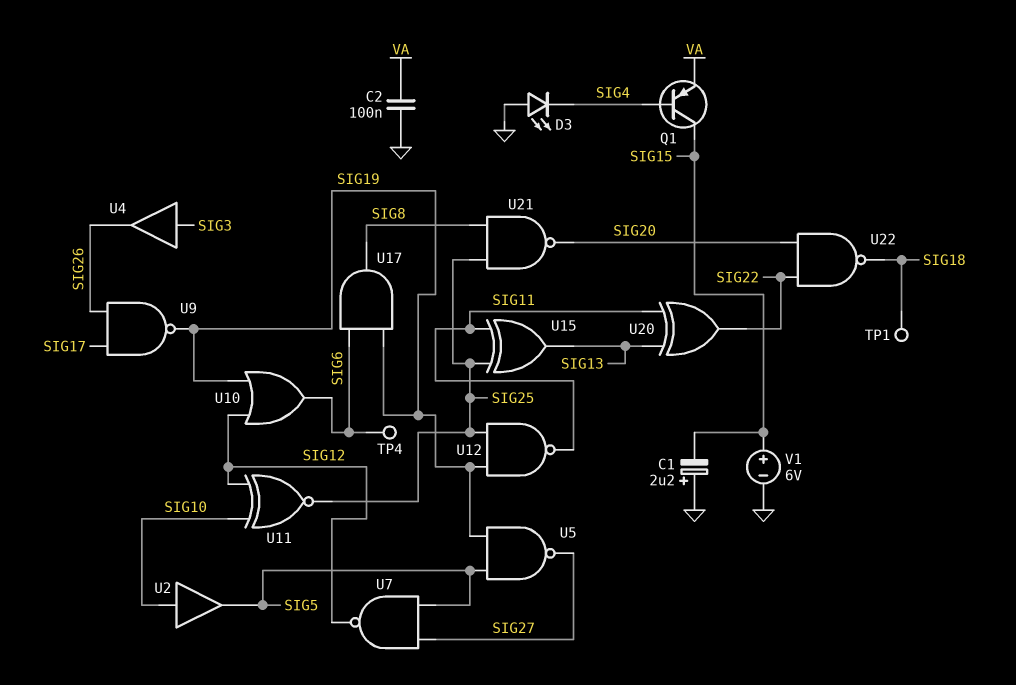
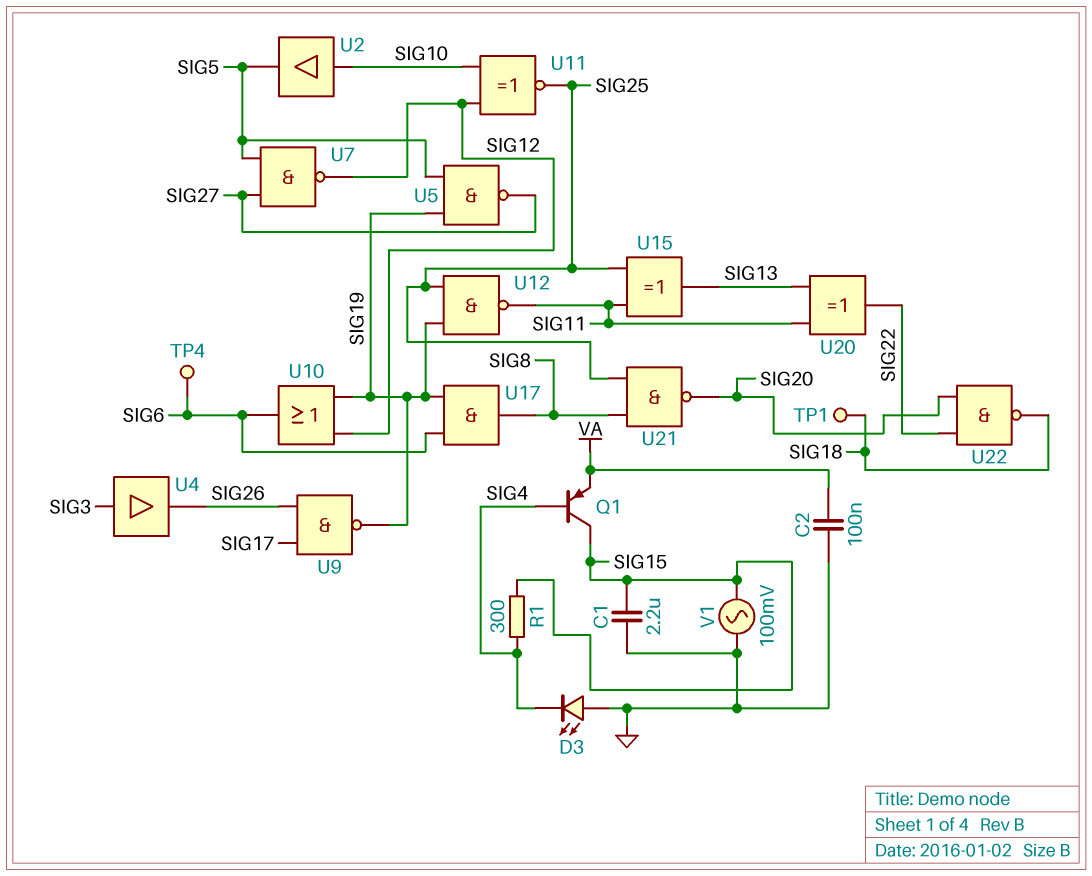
C1: 2.2uF (plus GND, minus SIG15) -> 2.2uF (GND, SIG15)
R1: none -> 300 (SIG4, SIG15)
V1: 6V (plus SIG15, minus GND) -> AC 100mV (GND, SIG15)

